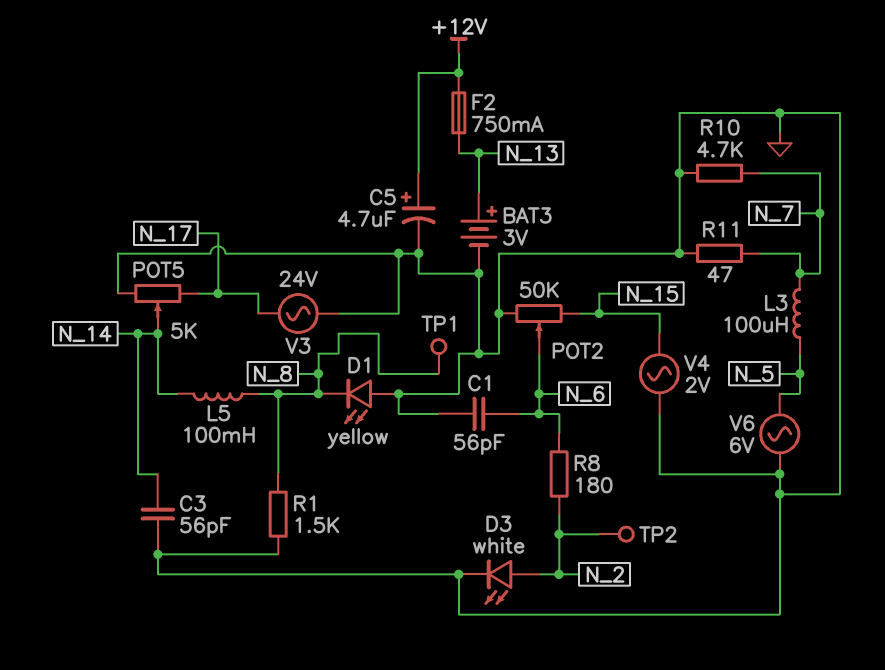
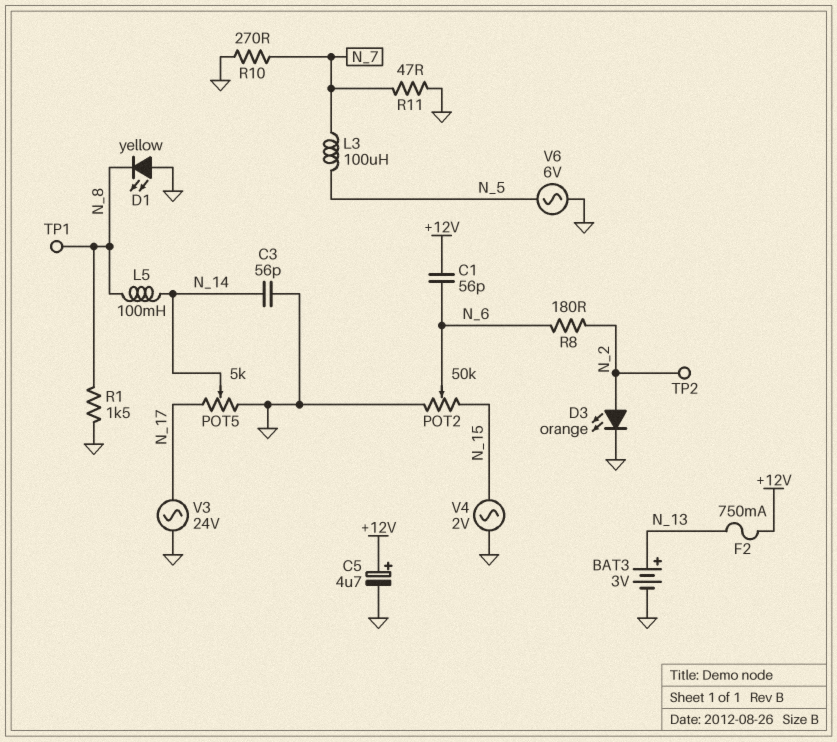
C1: 56pF (GND, N_6) -> 56pF (+12V, N_6)
D3: LED white (A N_2, K GND) -> LED orange (A N_2, K GND)
R10: 4.7k (GND, N_7) -> 270 (GND, N_7)

